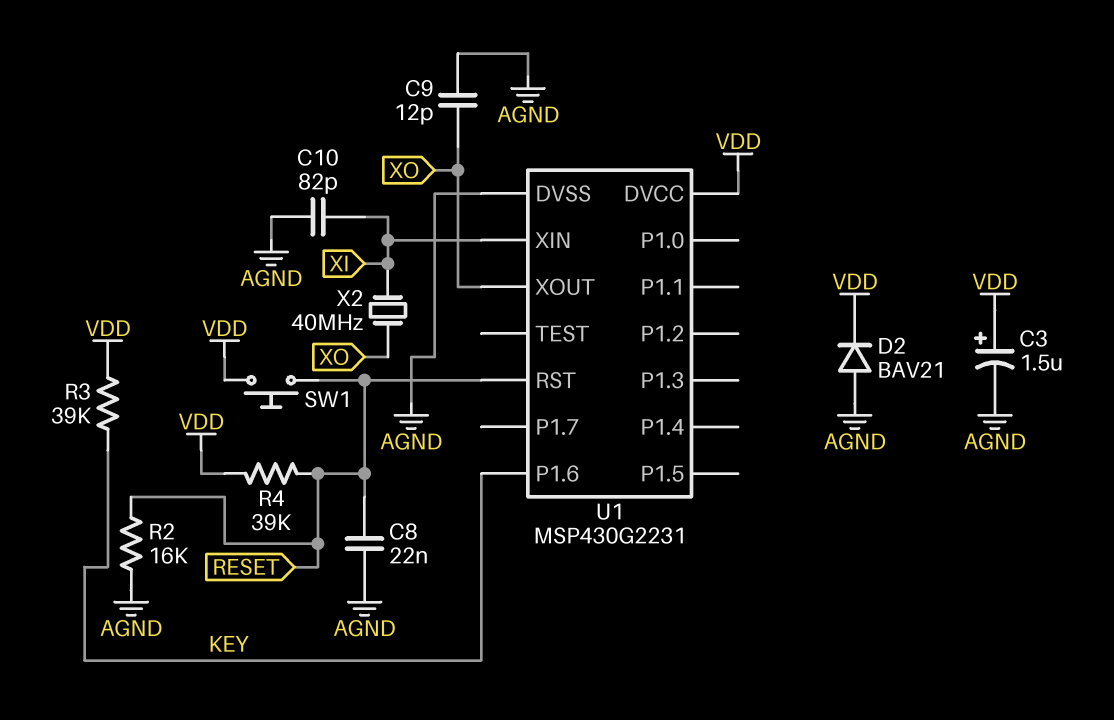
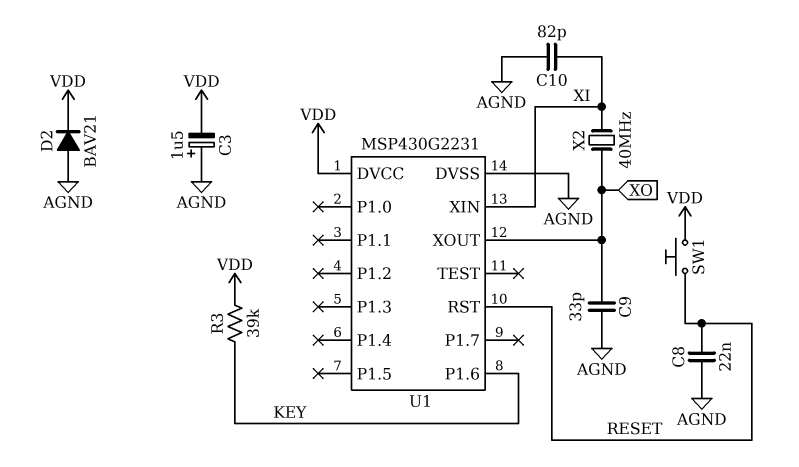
C3: 1.5uF (plus VDD, minus AGND) -> 1.5uF (plus AGND, minus VDD)
C9: 12pF (AGND, XO) -> 33pF (AGND, XO)
R2: 16k (AGND, RESET) -> none
R4: 39k (RESET, VDD) -> none

